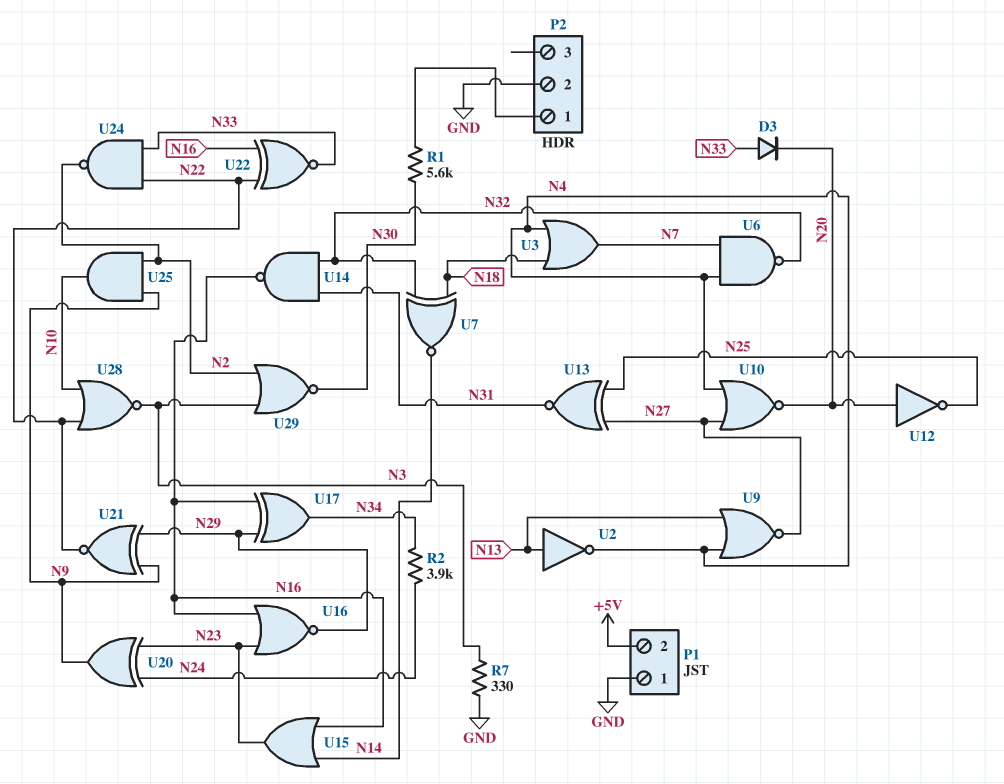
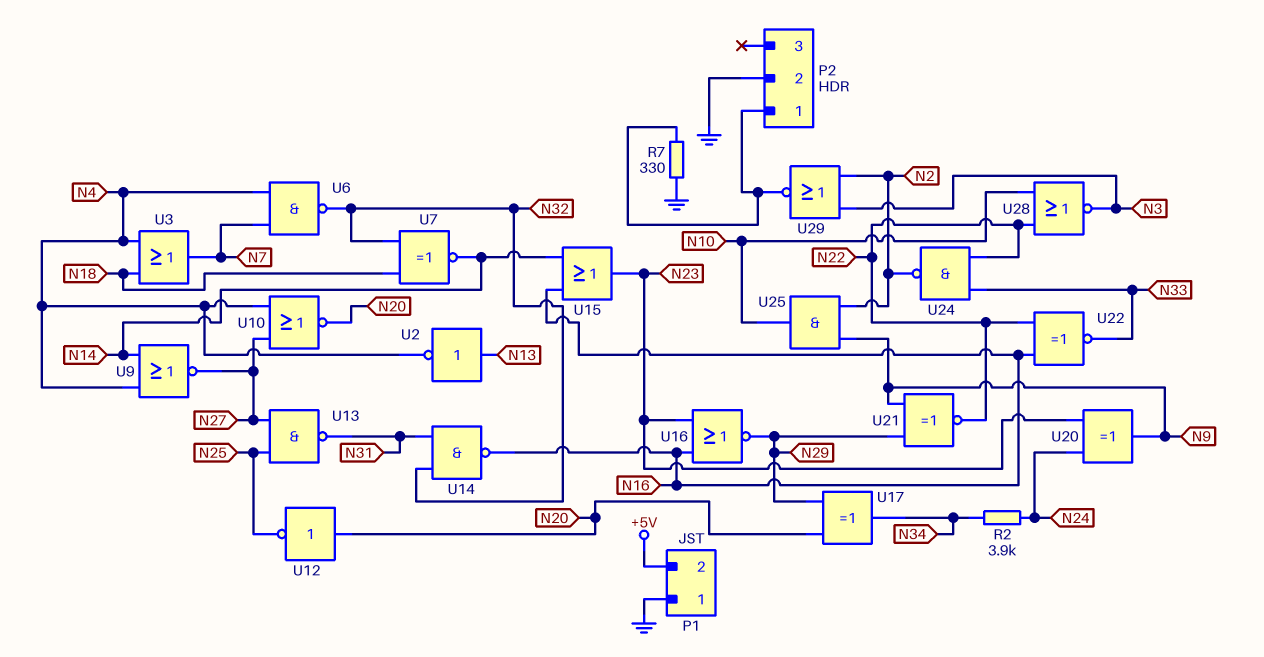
D3: diode (A N33, K N20) -> none
R1: 5.6k (N30, P2/1) -> none
R7: 330 (GND, N3) -> 330 (GND, P2/1)
U9: NOR (in N4, in N13, out N27) -> NOR (in N4, in N14, out N27)
U13: XNOR (in N25, in N27, out N31) -> NAND (in N25, in N27, out N31)
U17: XOR (in N16, in N29, out N34) -> XOR (in N20, in N29, out N34)
U29: NOR (in N2, in N3, out N30) -> NOR (in N2, in N3, out P2/1)

